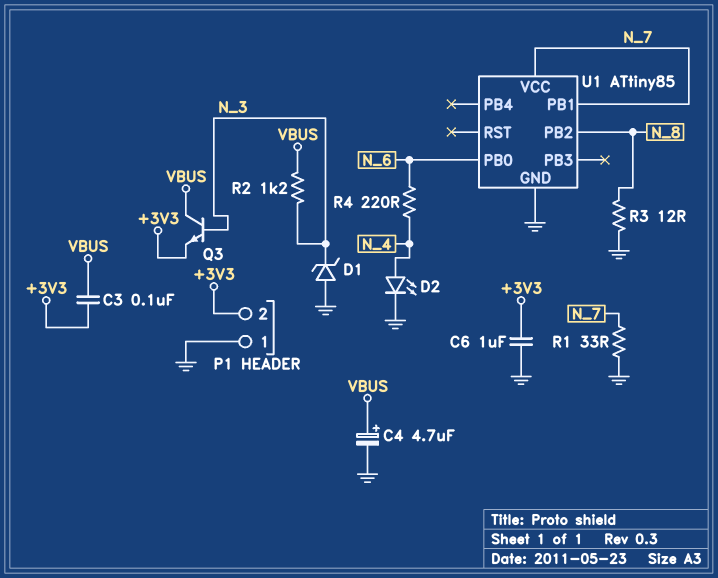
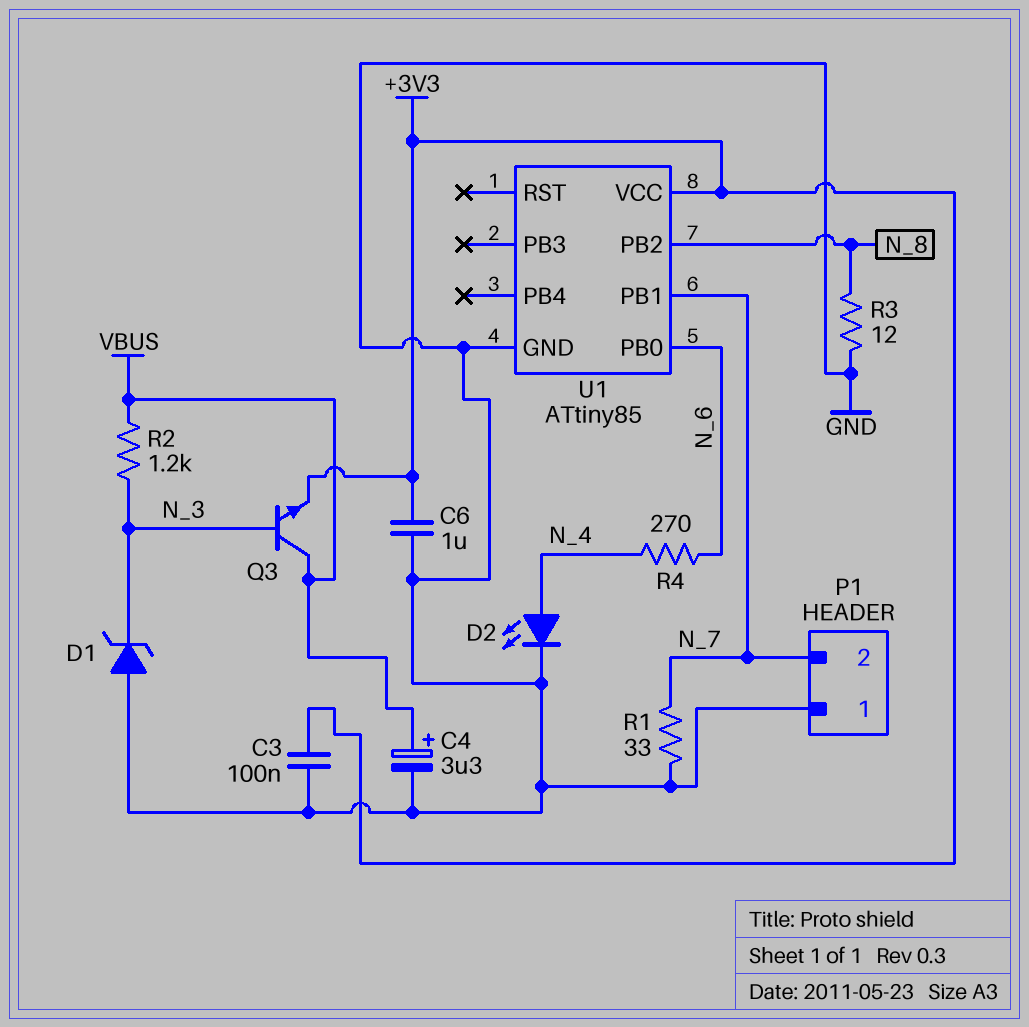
C3: 100nF (+3V3, VBUS) -> 100nF (+3V3, GND)
C4: 4.7uF (plus VBUS, minus GND) -> 3.3uF (plus VBUS, minus GND)
P1 pin 2: +3V3 -> N_7
R4: 220 (N_4, N_6) -> 270 (N_4, N_6)
U1 pin VCC: N_7 -> +3V3

